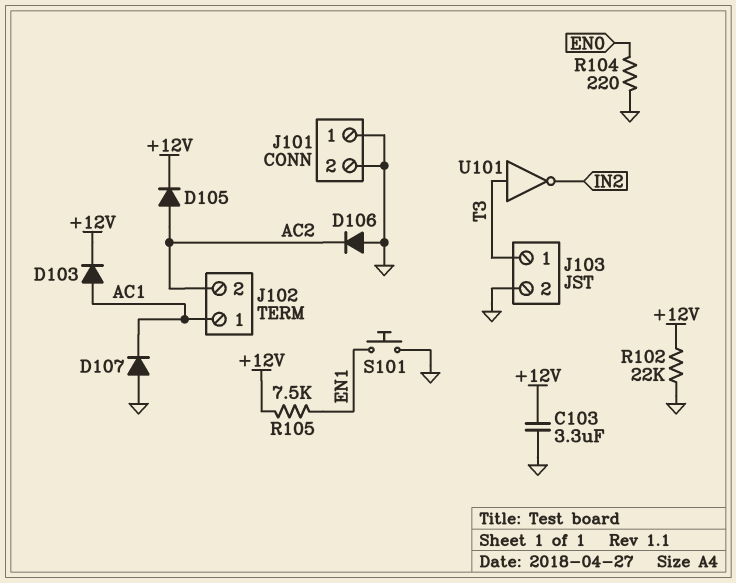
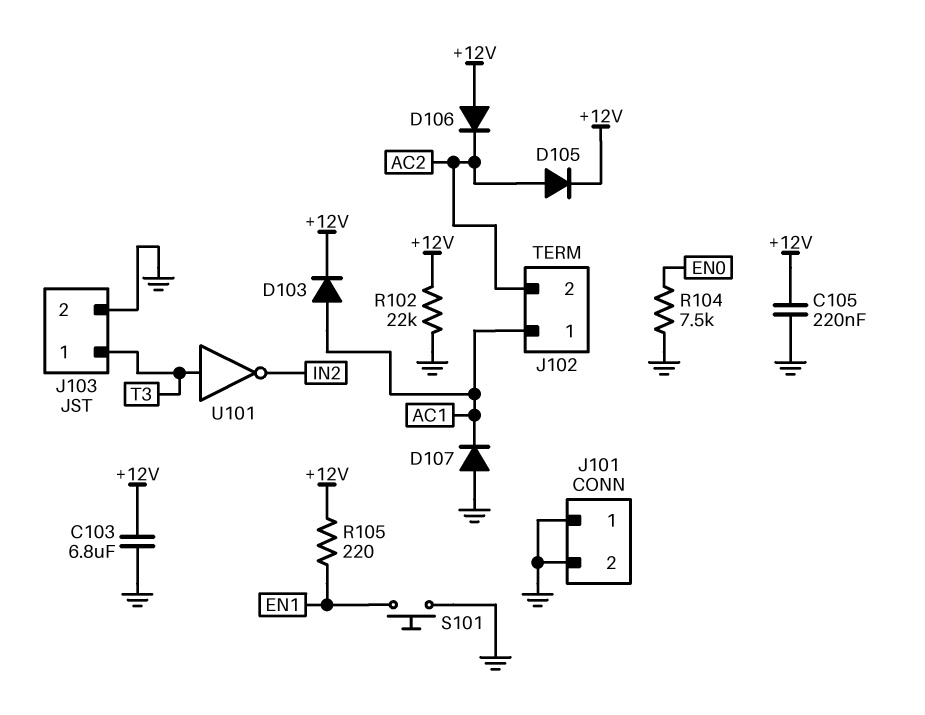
C103: 3.3uF (+12V, GND) -> 6.8uF (+12V, GND)
C105: none -> 220nF (+12V, GND)
D106: diode (A GND, K AC2) -> diode (A +12V, K AC2)
R104: 220 (EN0, GND) -> 7.5k (EN0, GND)
R105: 7.5k (+12V, EN1) -> 220 (+12V, EN1)

